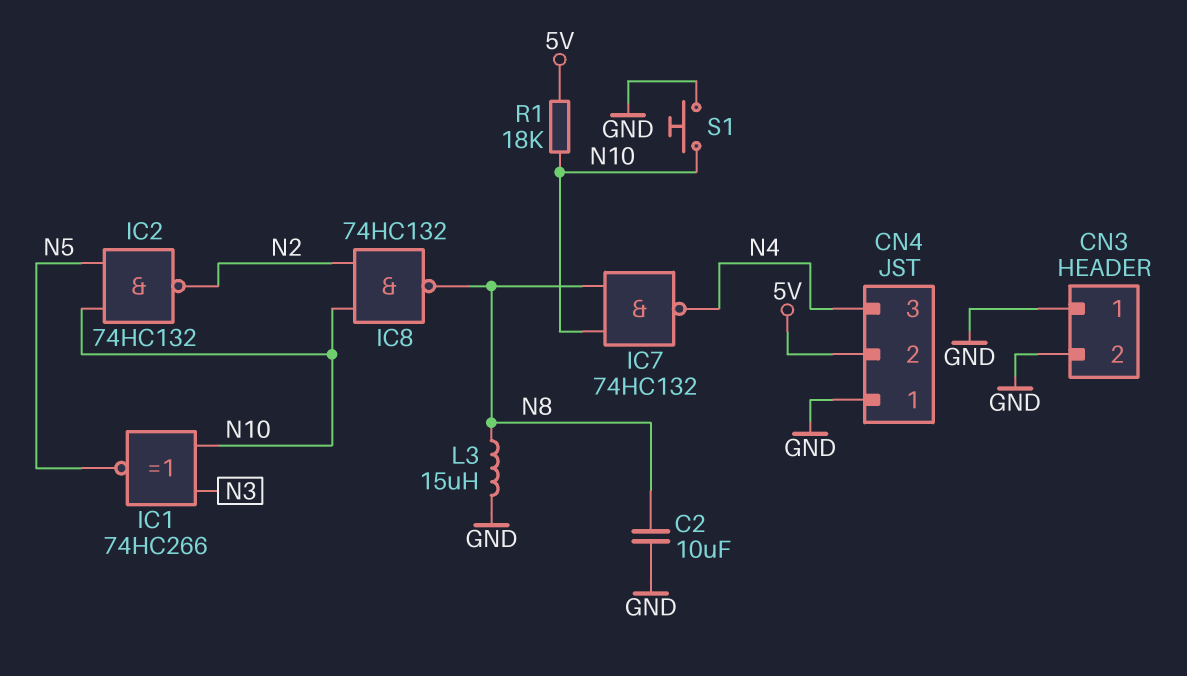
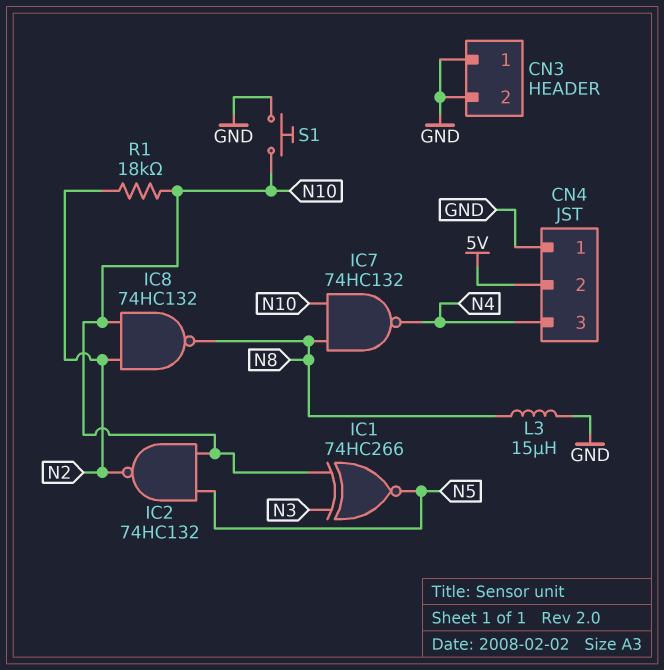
C2: 10uF (GND, N8) -> none
R1: 18k (5V, N10) -> 18k (N2, N10)

